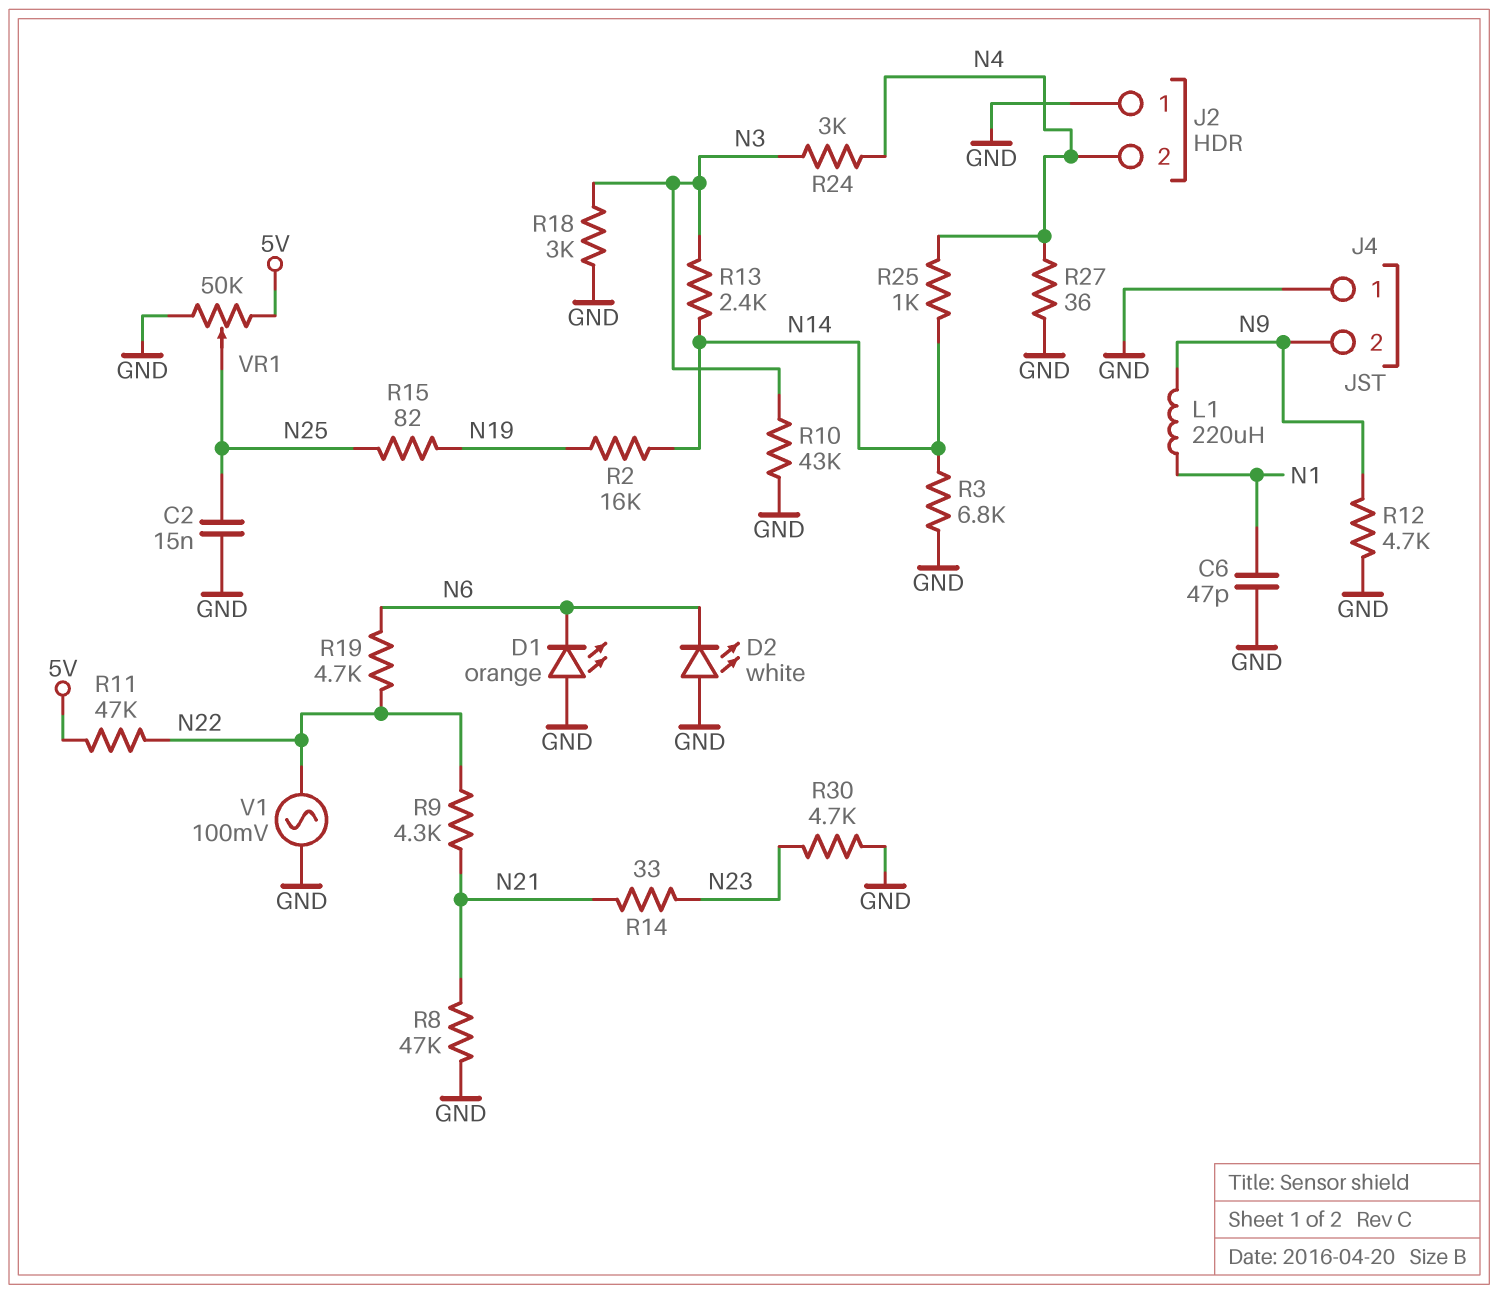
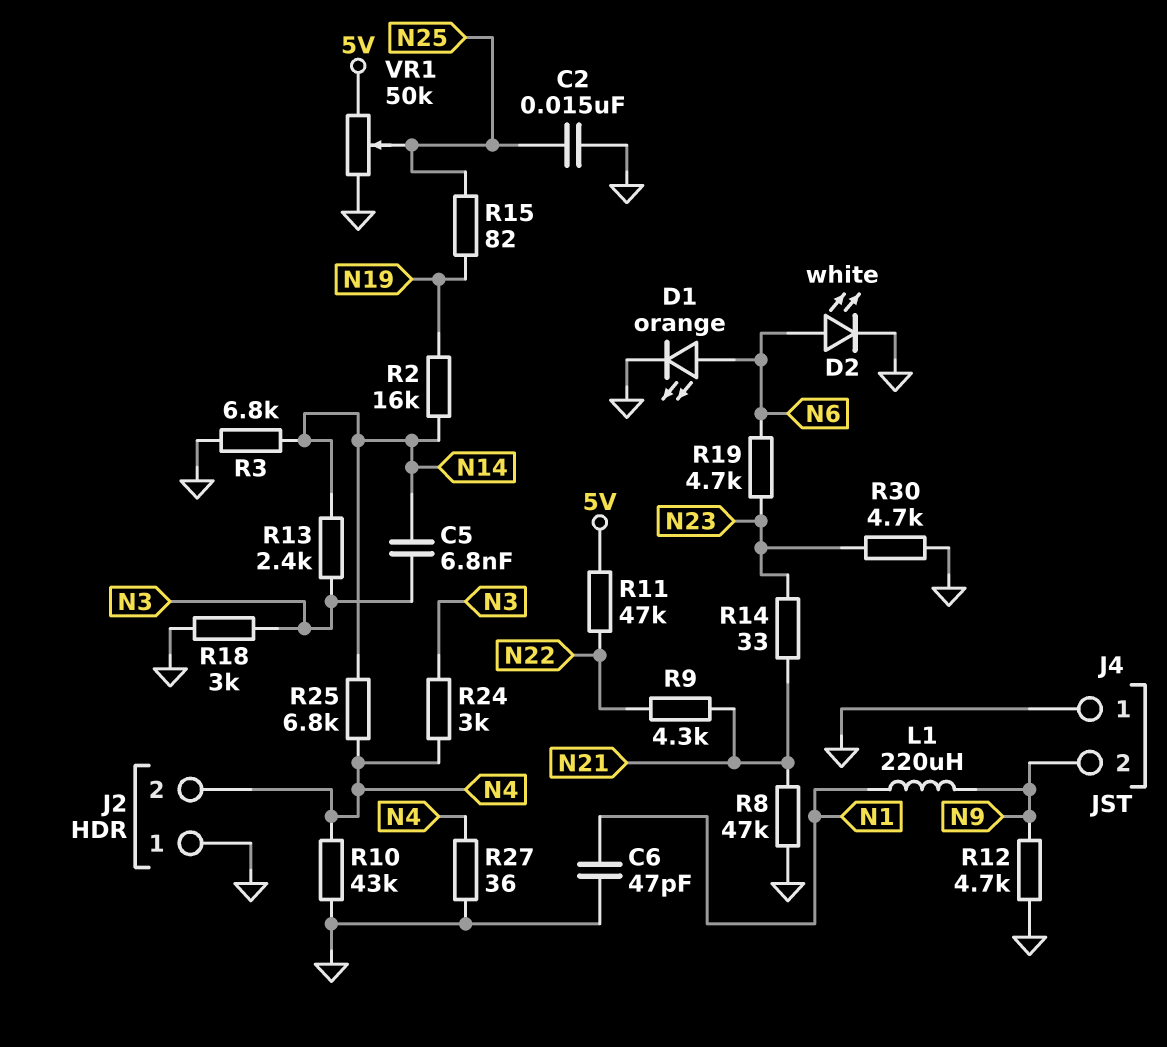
C5: none -> 6.8nF (N3, N14)
D1: LED orange (A GND, K N6) -> LED orange (A N6, K GND)
D2: LED white (A GND, K N6) -> LED white (A N6, K GND)
R10: 43k (GND, N3) -> 43k (GND, N4)
R19: 4.7k (N6, N22) -> 4.7k (N6, N23)
R25: 1k (N4, N14) -> 6.8k (N4, N14)
V1: AC 100mV (GND, N22) -> none

